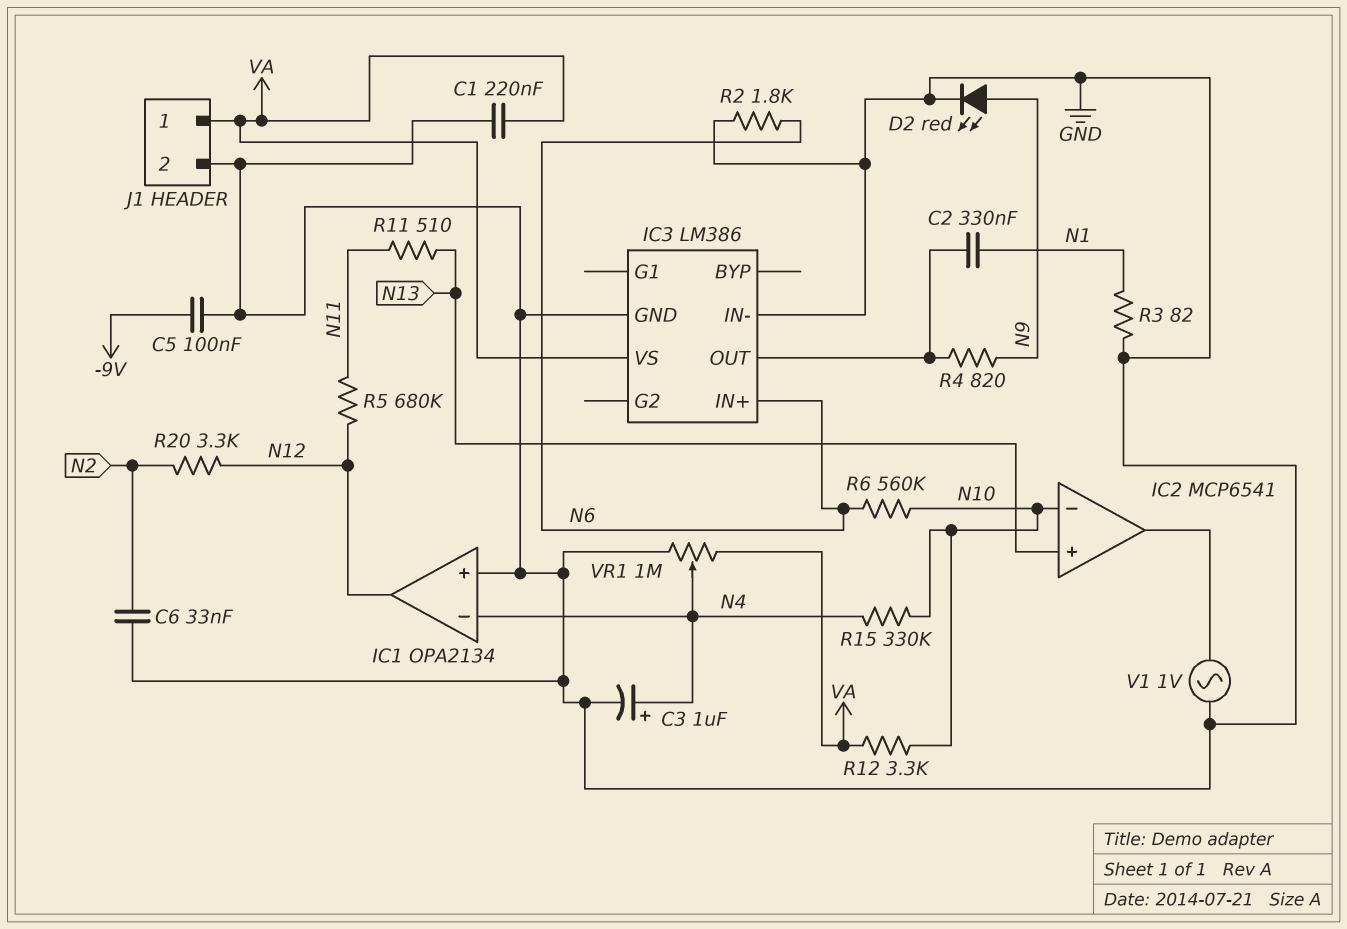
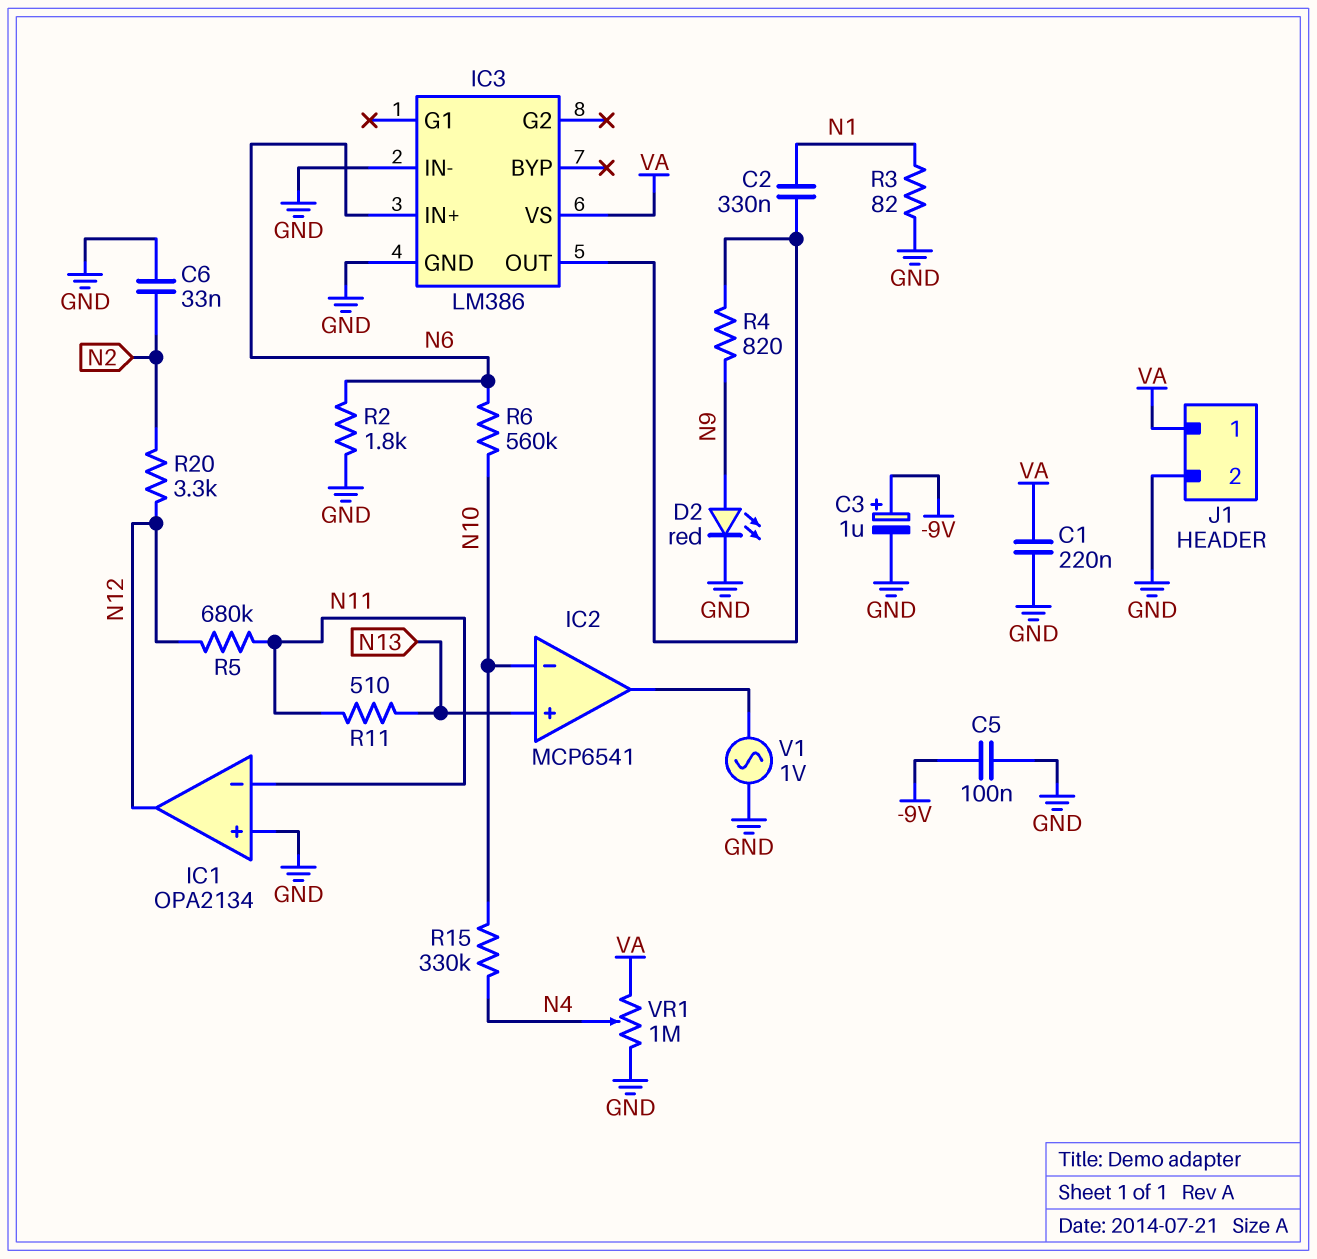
C3: 1uF (plus N4, minus GND) -> 1uF (plus -9V, minus GND)
IC1 pin in-: N4 -> N11
R12: 3.3k (N10, VA) -> none

